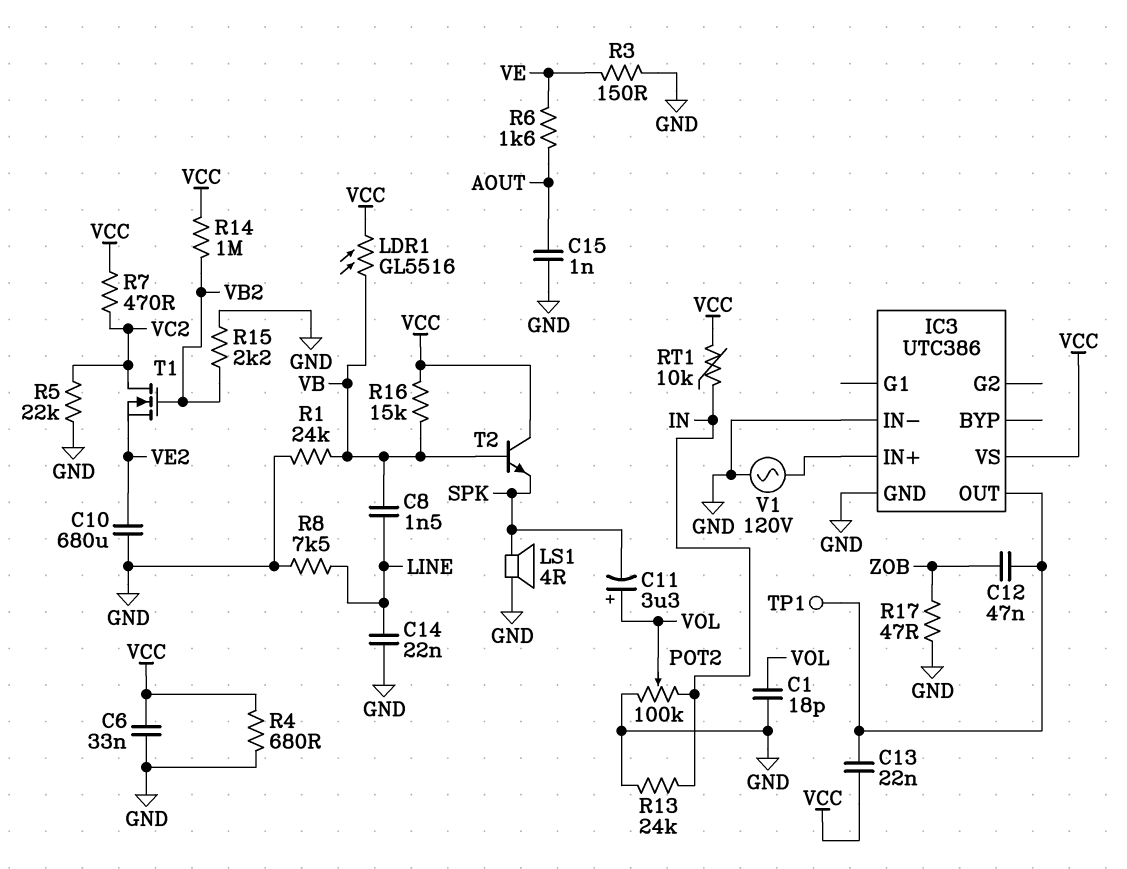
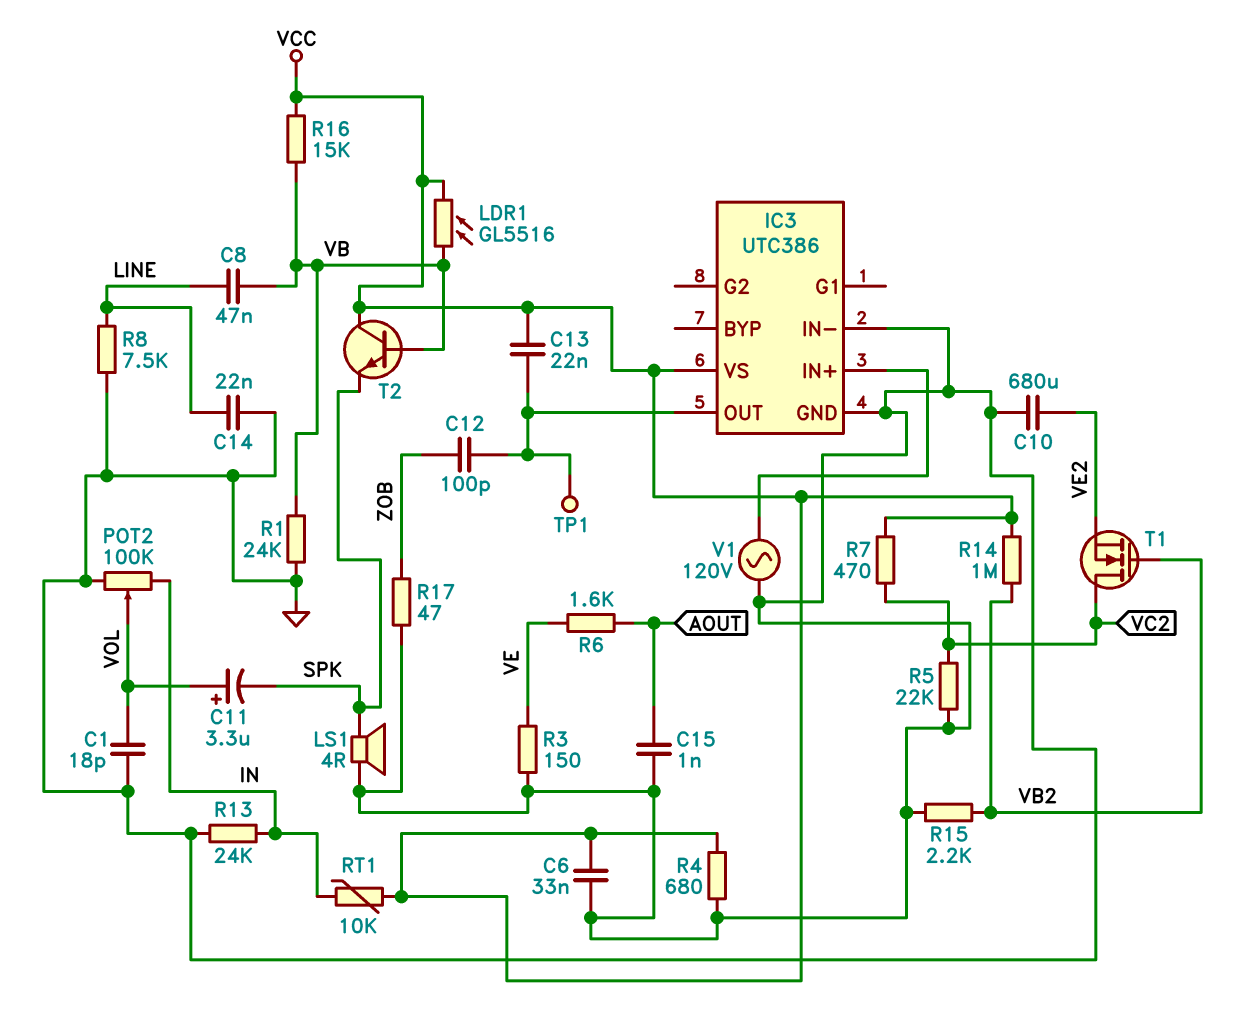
C8: 1.5nF (LINE, VB) -> 47nF (LINE, VB)
C12: 47nF (IC3/OUT, ZOB) -> 100pF (IC3/OUT, ZOB)

